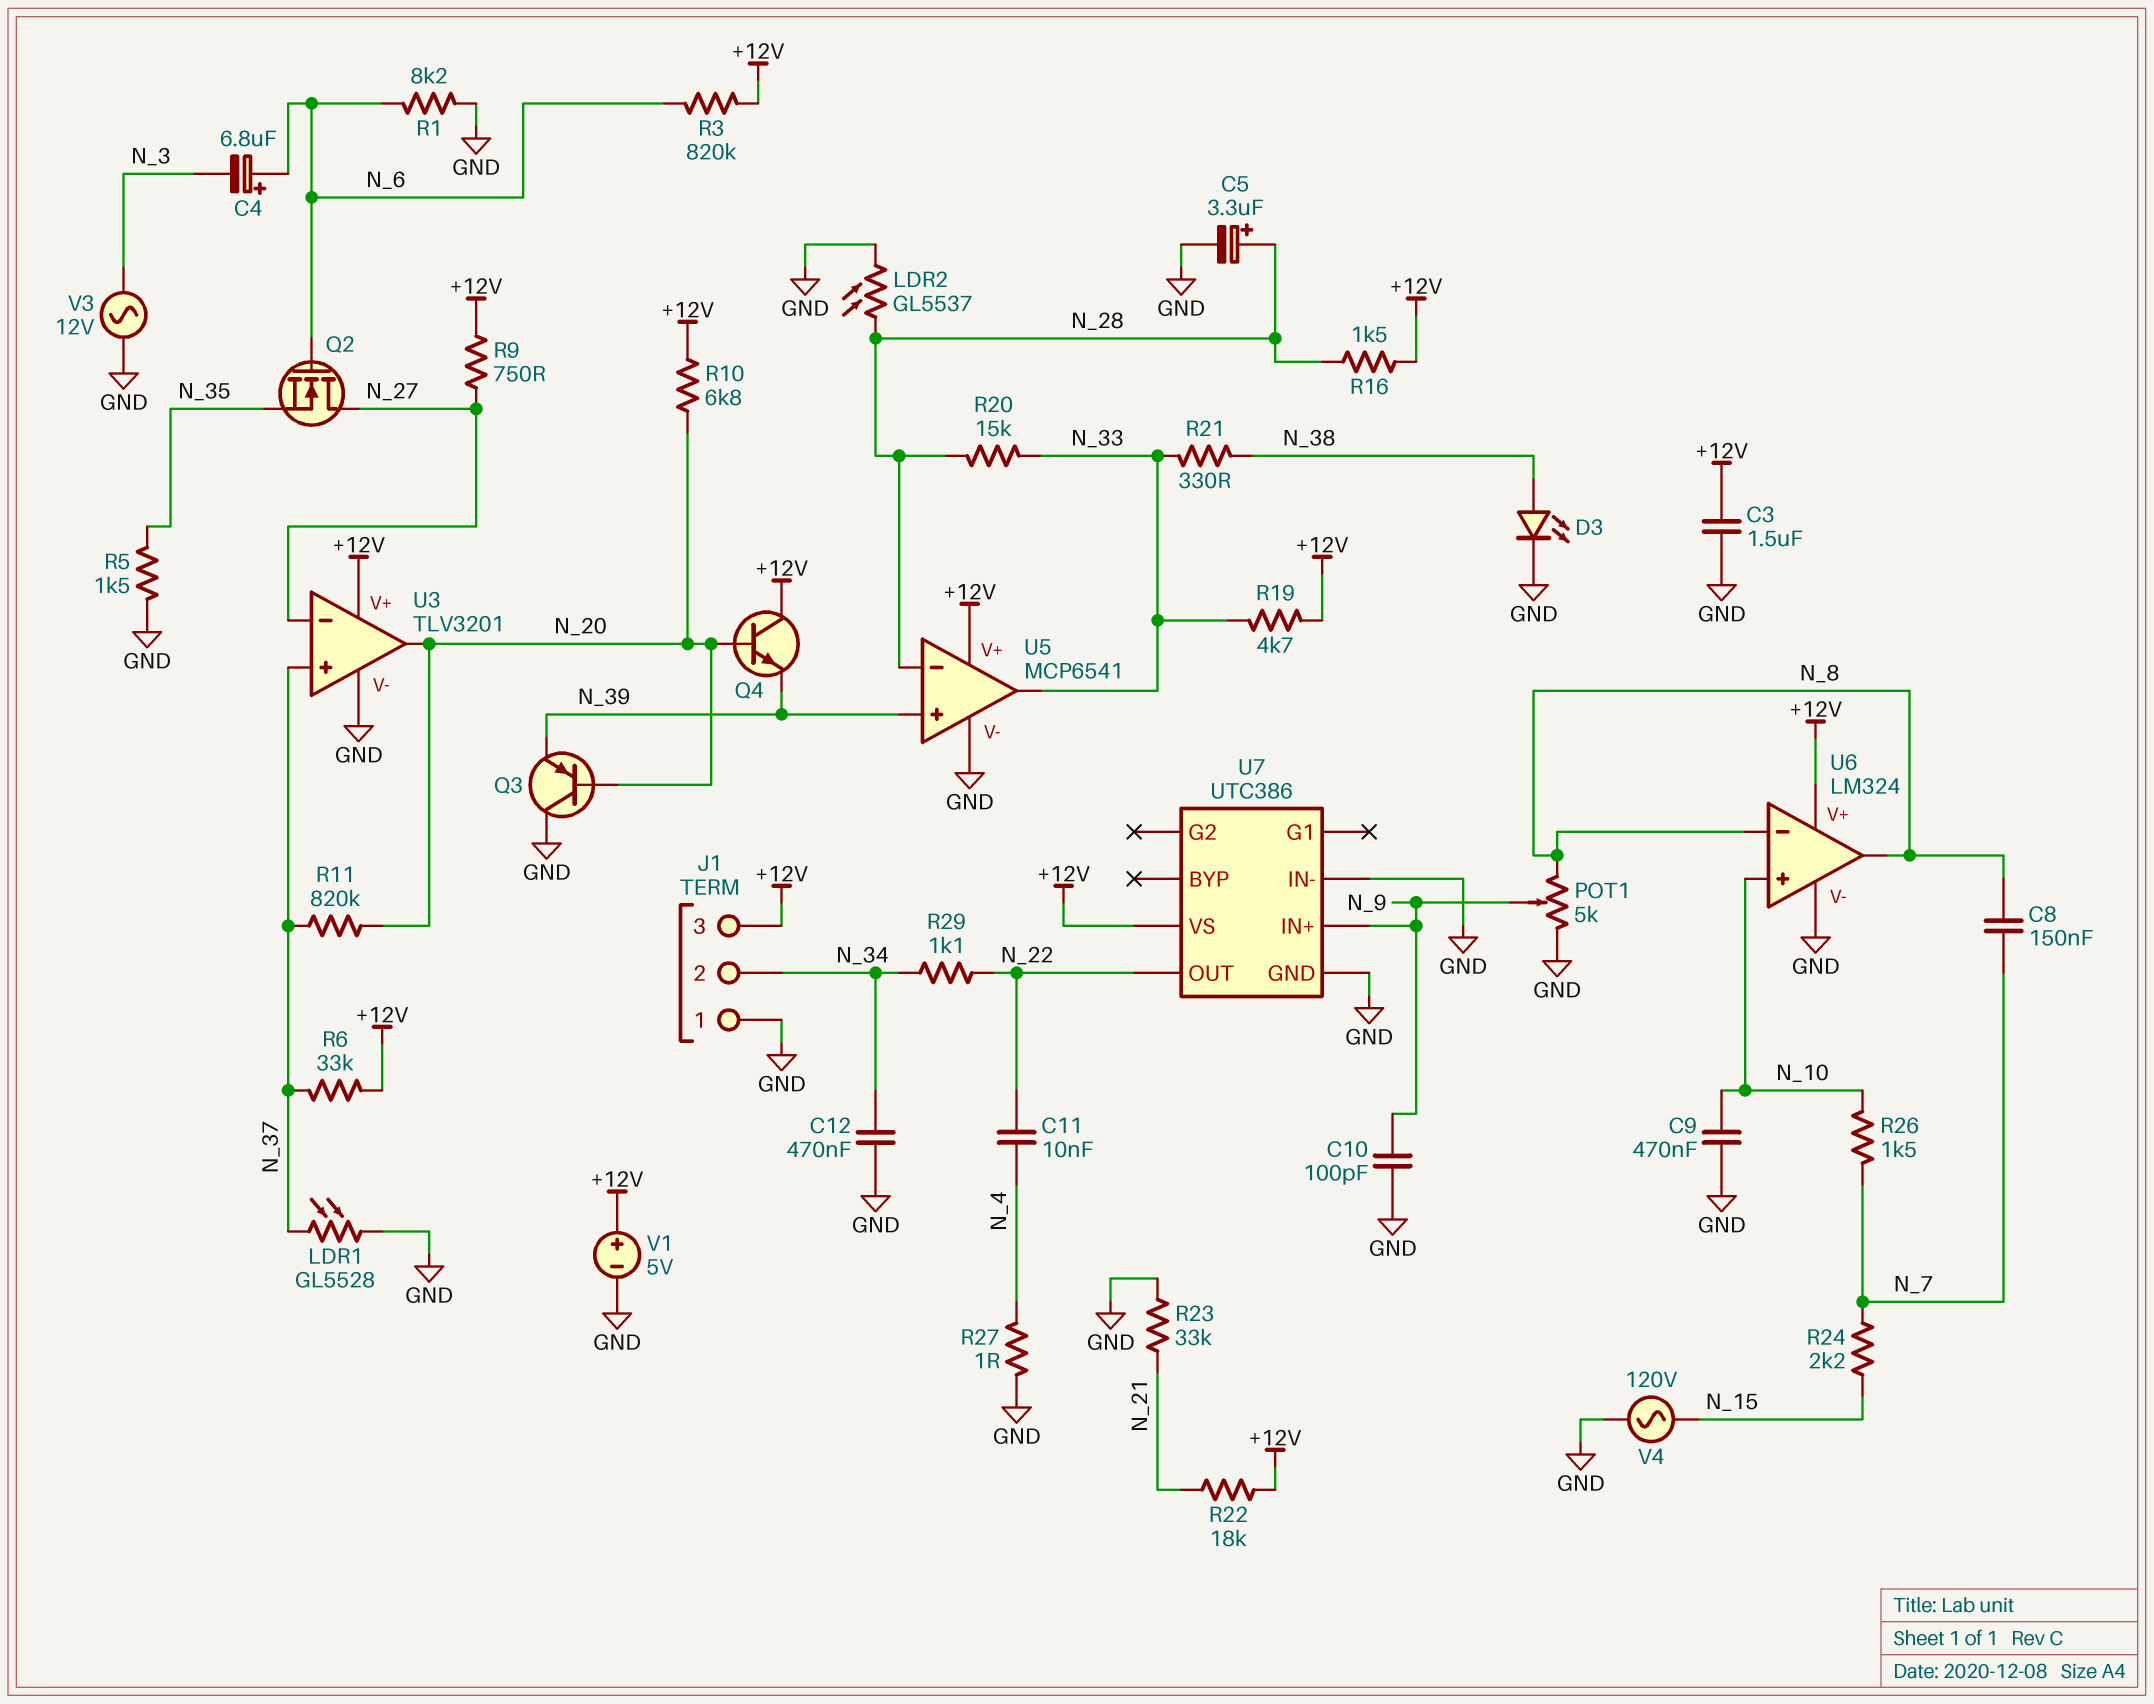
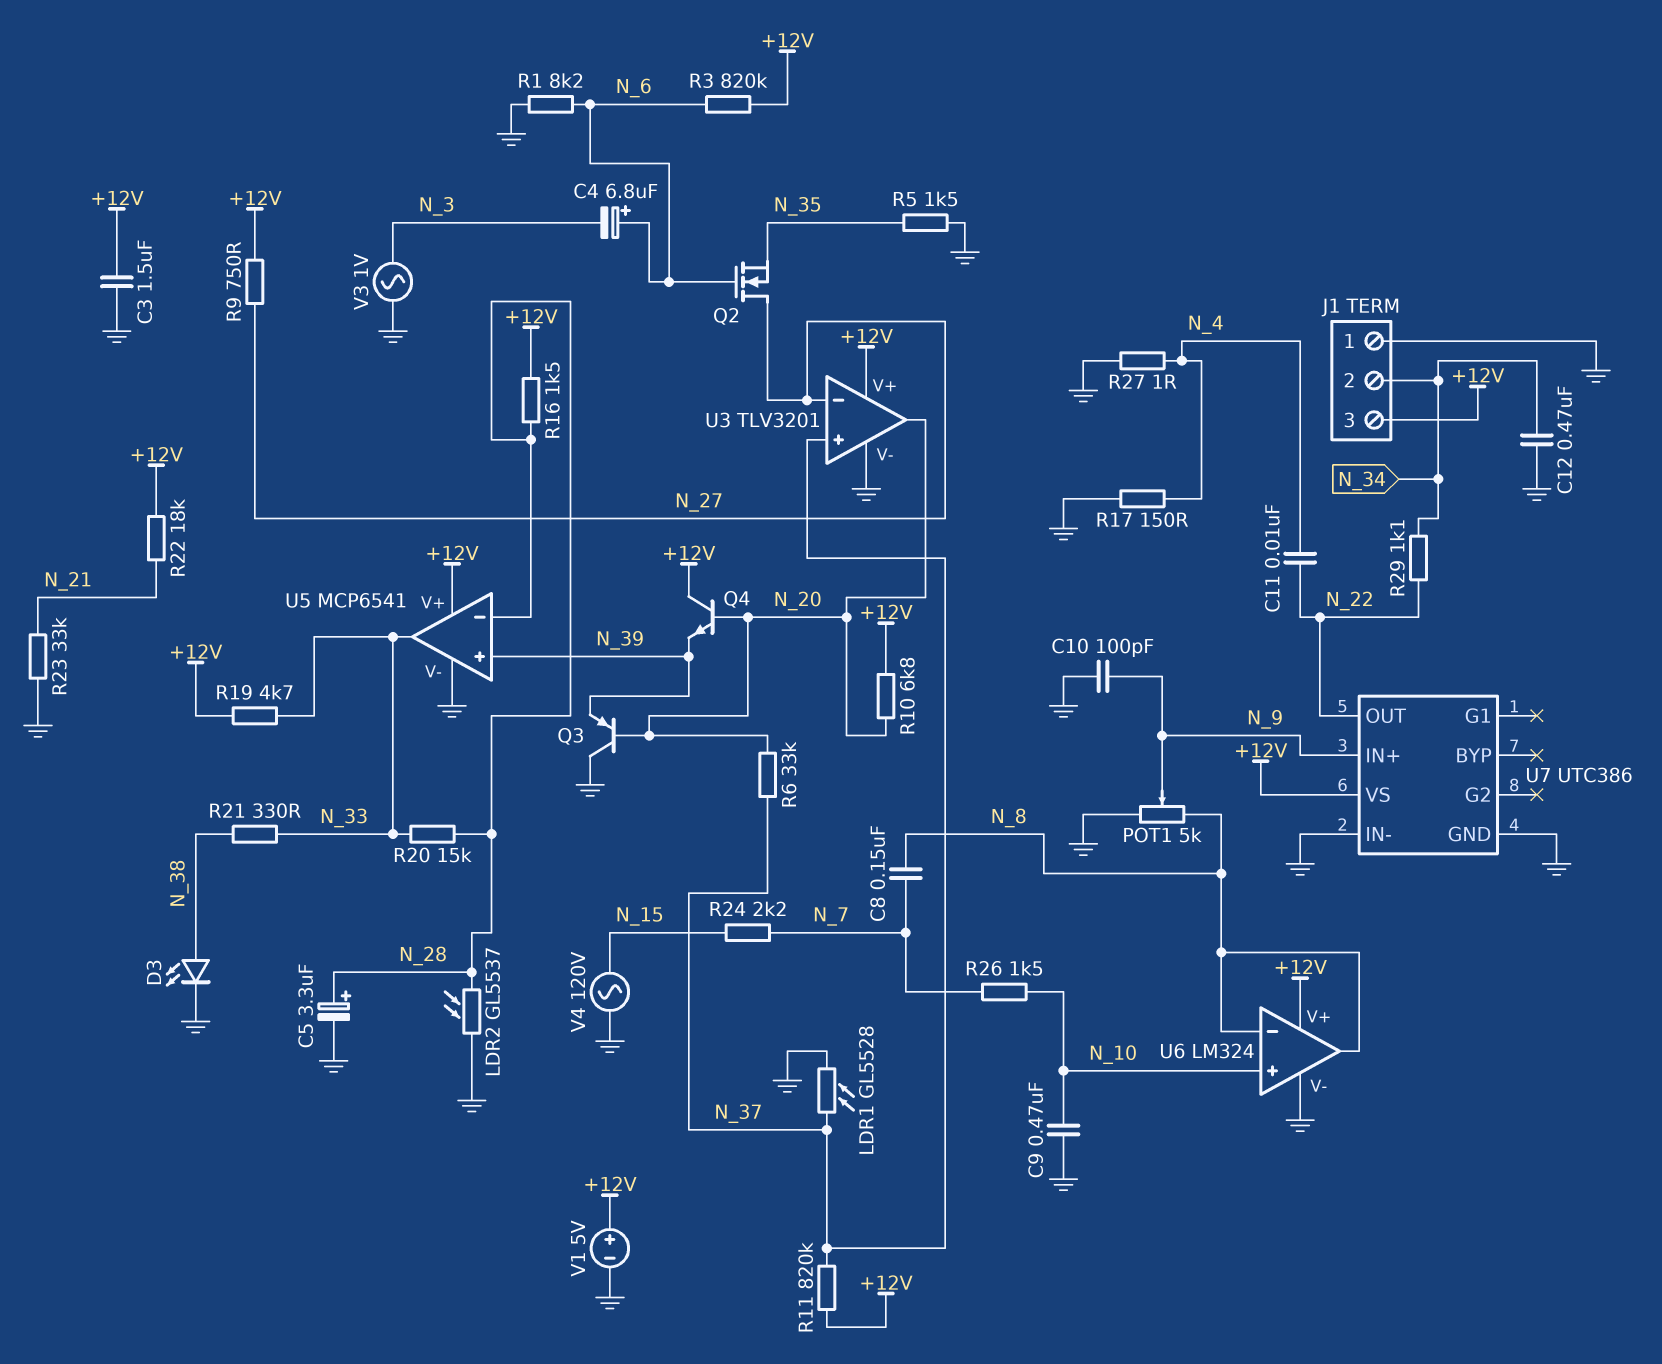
R6: 33k (+12V, N_37) -> 33k (N_20, N_37)
R11: 820k (N_20, N_37) -> 820k (+12V, N_37)
R17: none -> 150 (GND, N_4)
V3: AC 12V (GND, N_3) -> AC 1V (GND, N_3)

